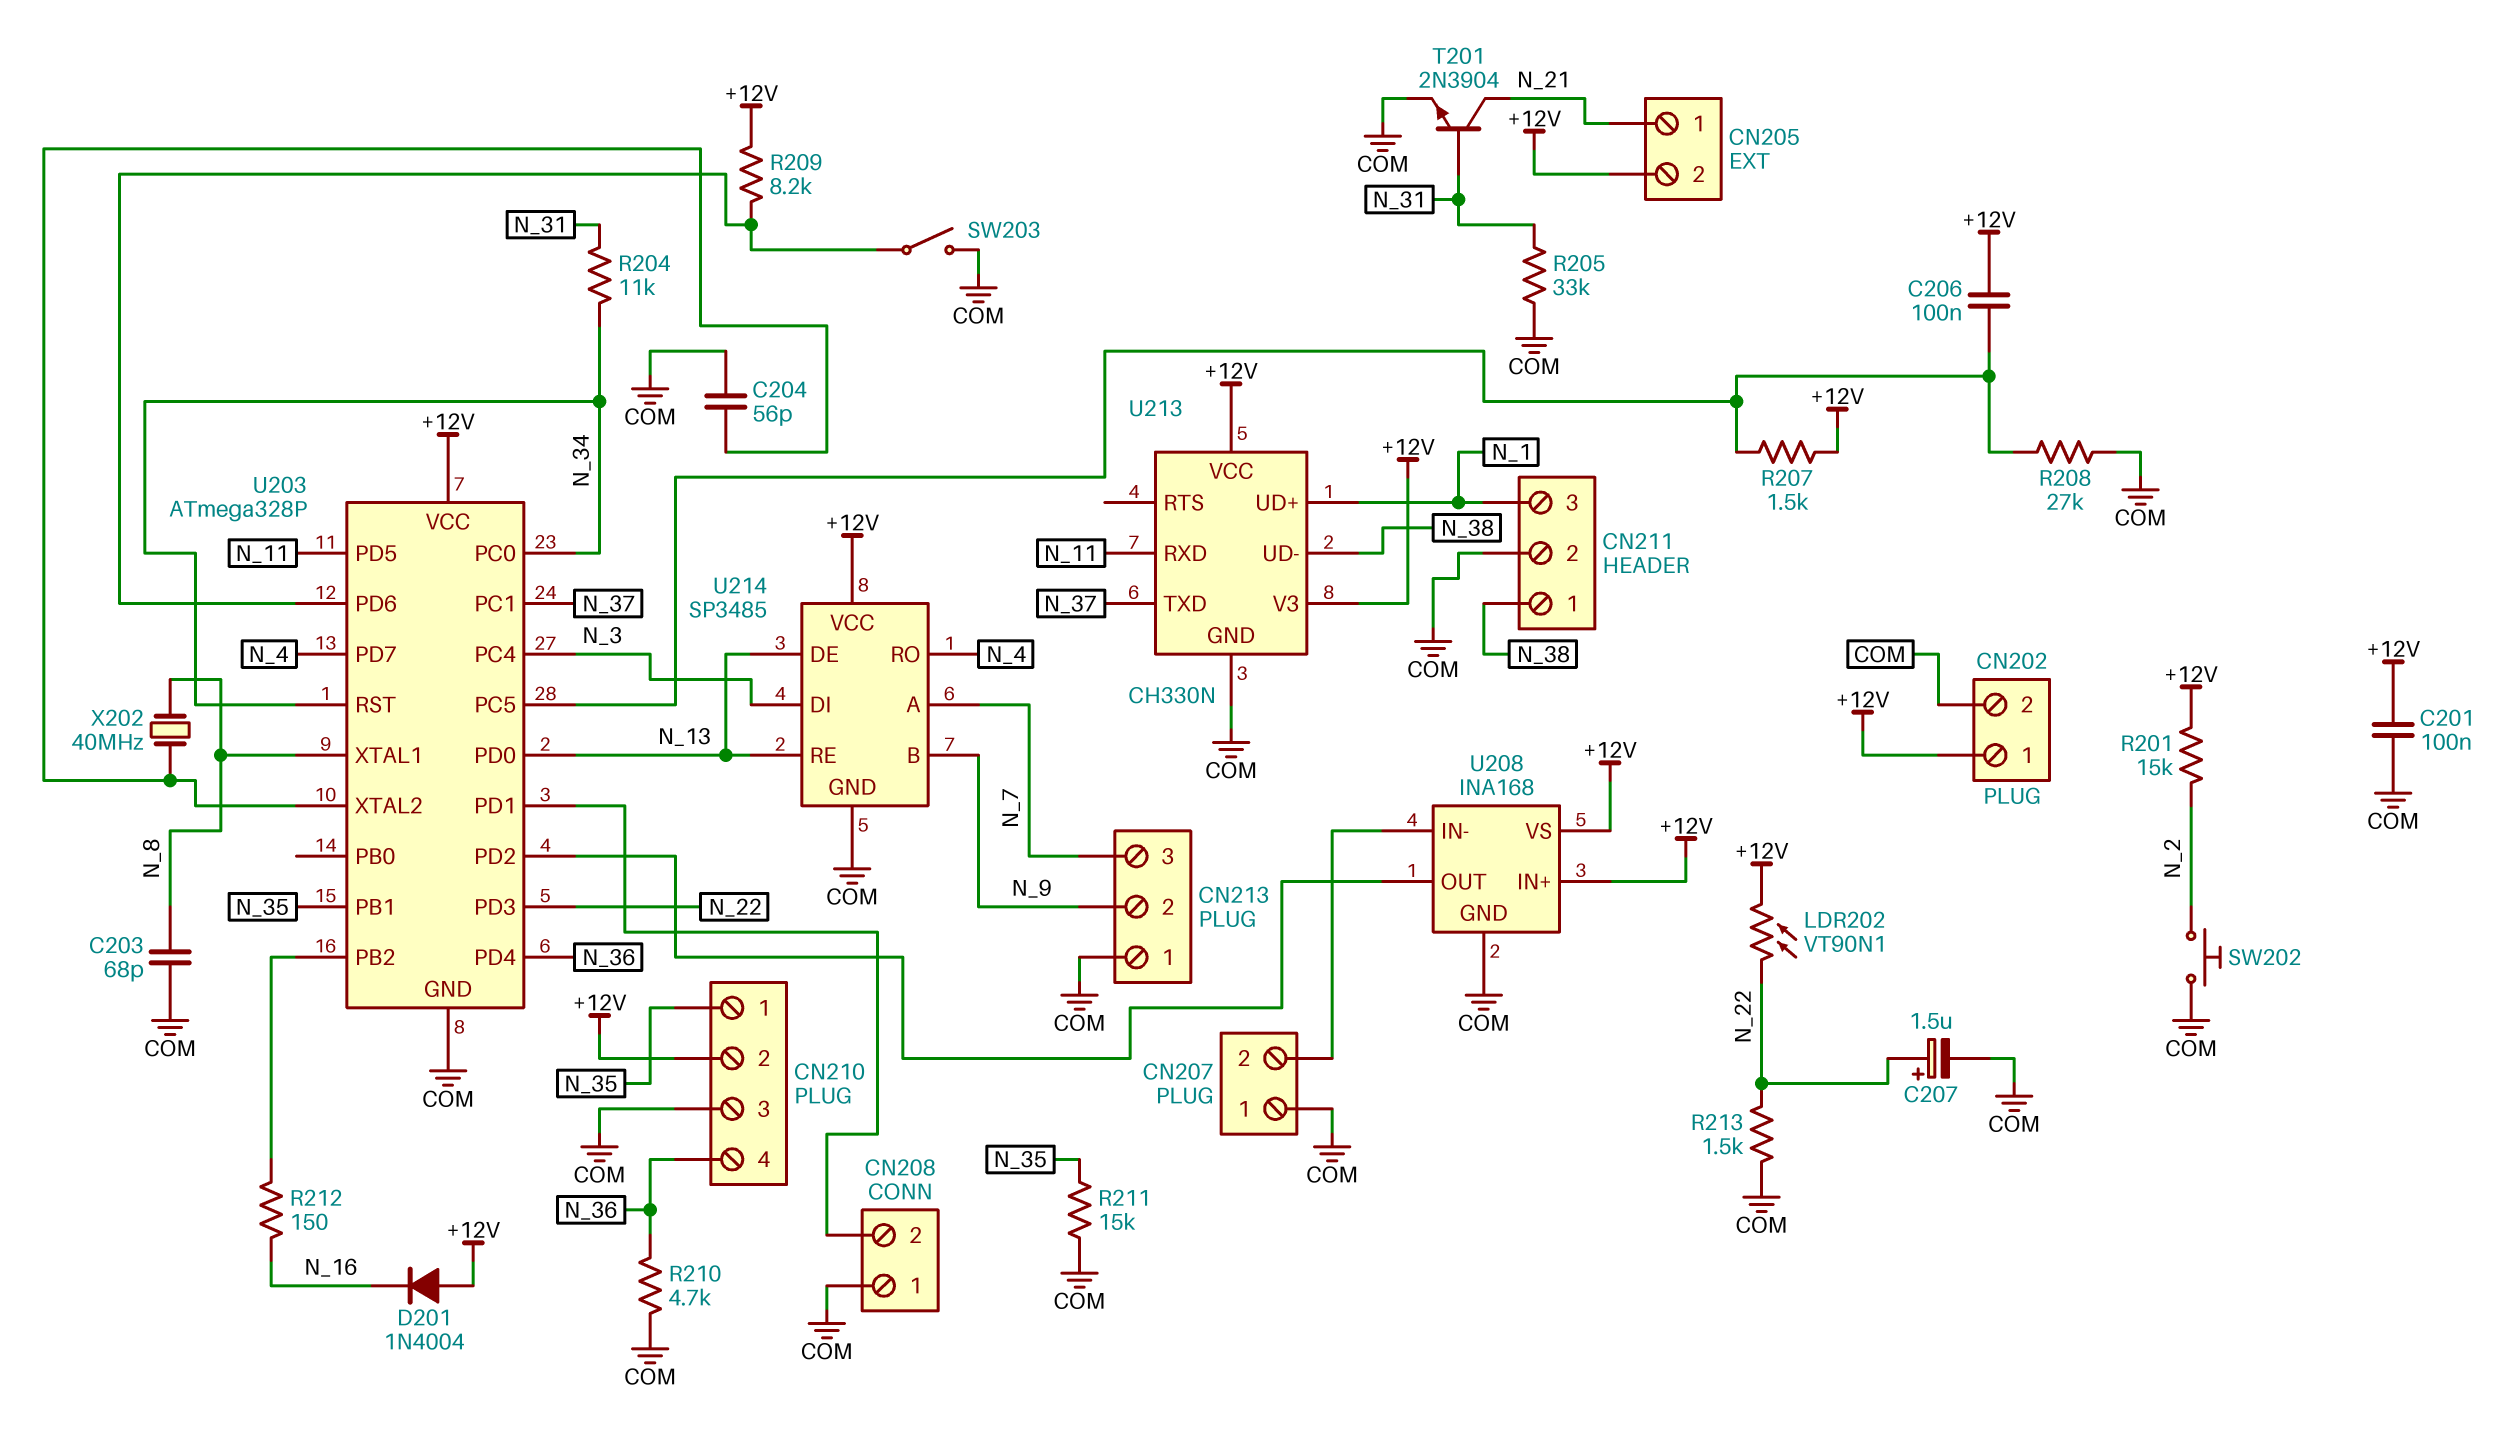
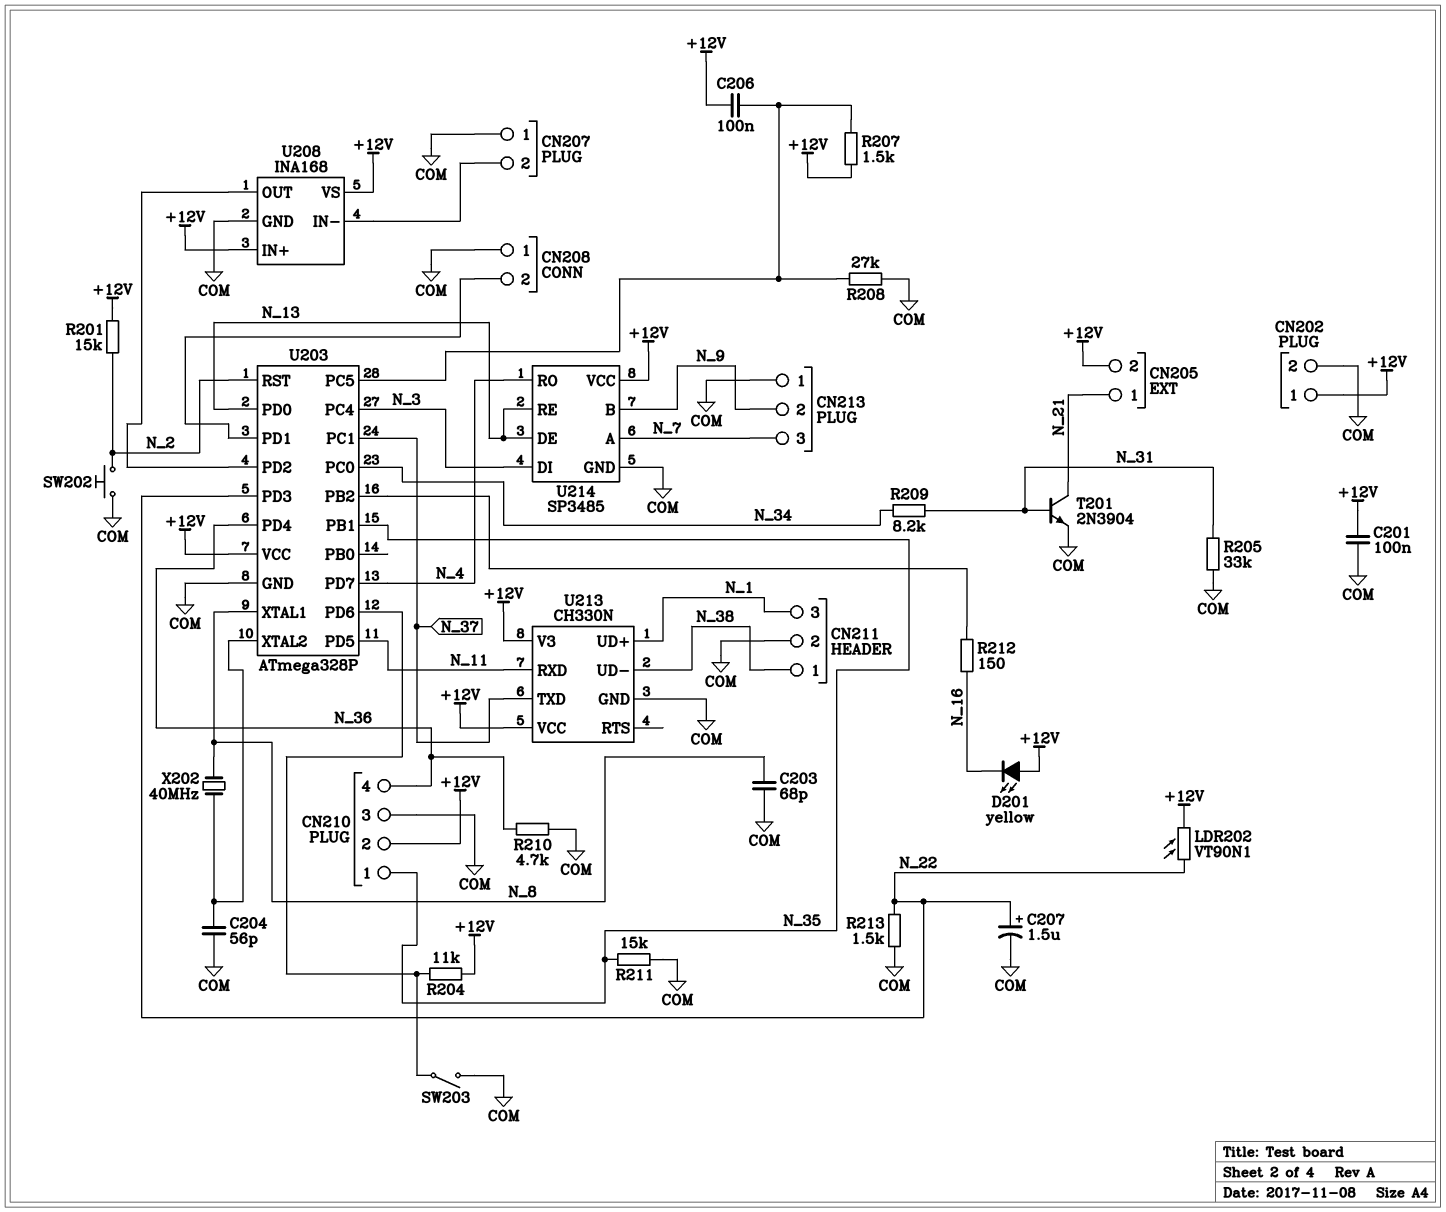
D201: diode 1N4004 (A +12V, K N_16) -> LED yellow (A +12V, K N_16)
R204: 11k (N_31, N_34) -> 11k (+12V, U203/PD6)
R209: 8.2k (+12V, U203/PD6) -> 8.2k (N_31, N_34)
U203 pin RST: N_34 -> N_2

